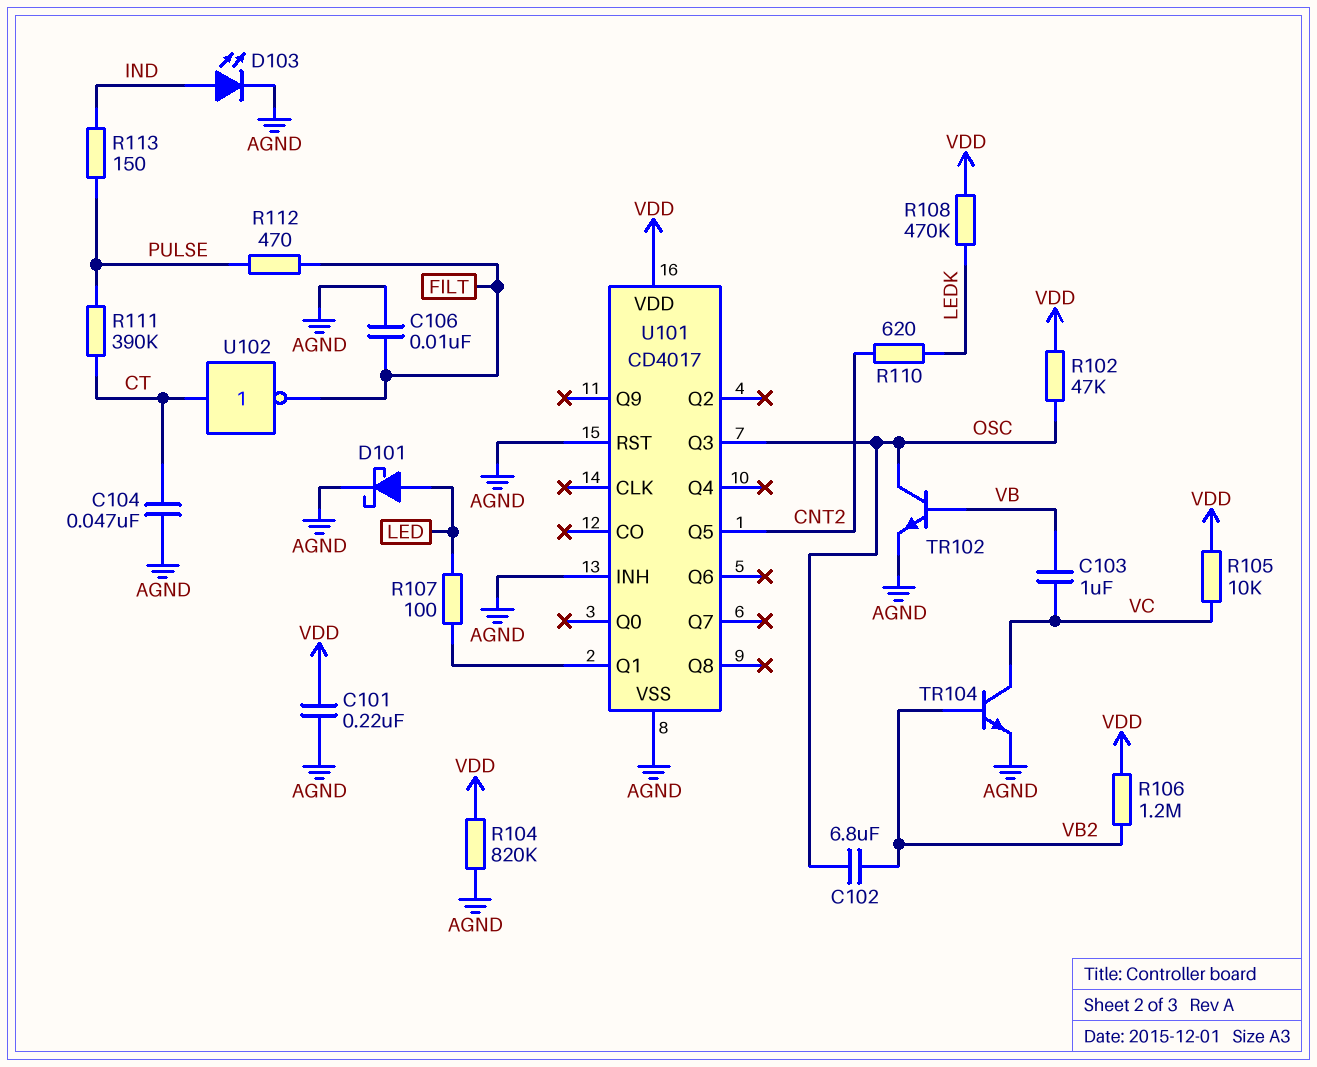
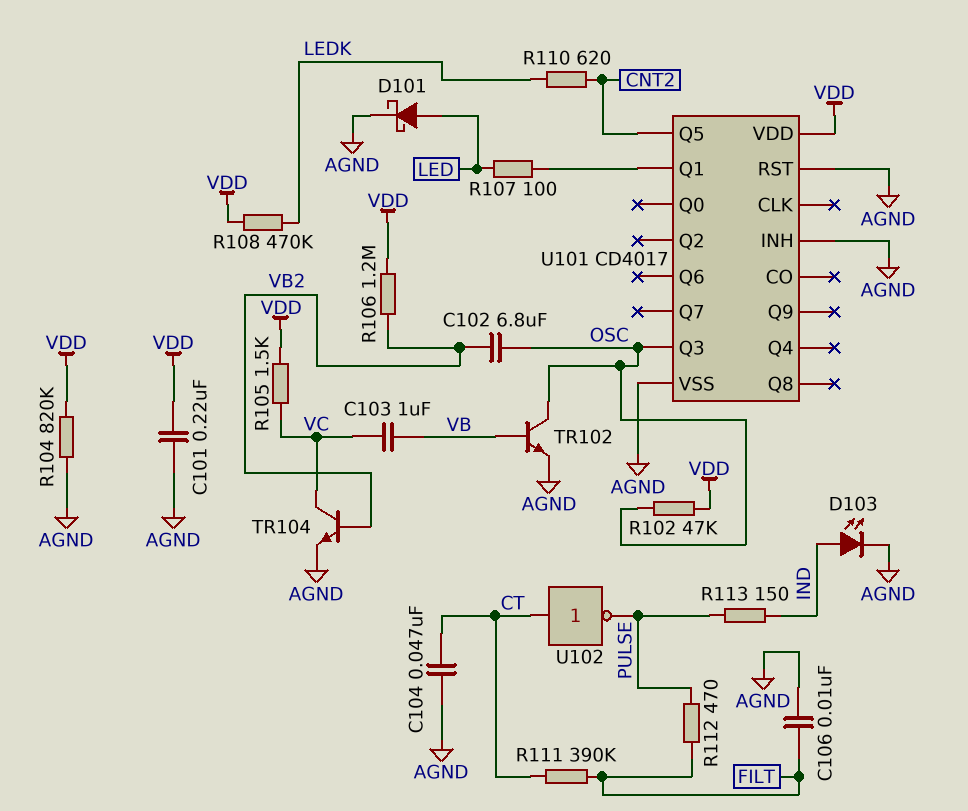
R105: 10k (VC, VDD) -> 1.5k (VC, VDD)
R111: 390k (CT, PULSE) -> 390k (CT, FILT)
U102: NOT (in CT, out FILT) -> NOT (in CT, out PULSE)

